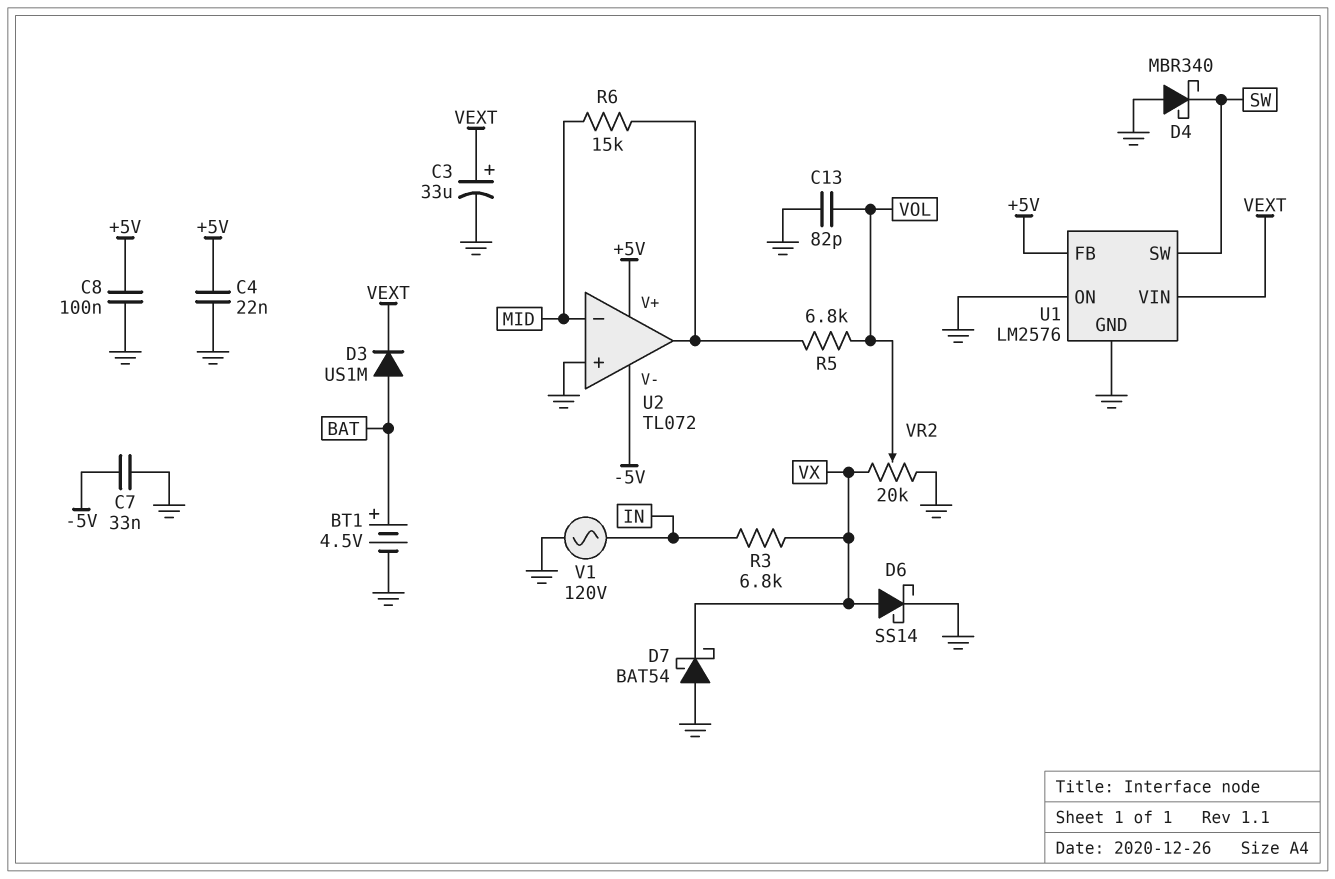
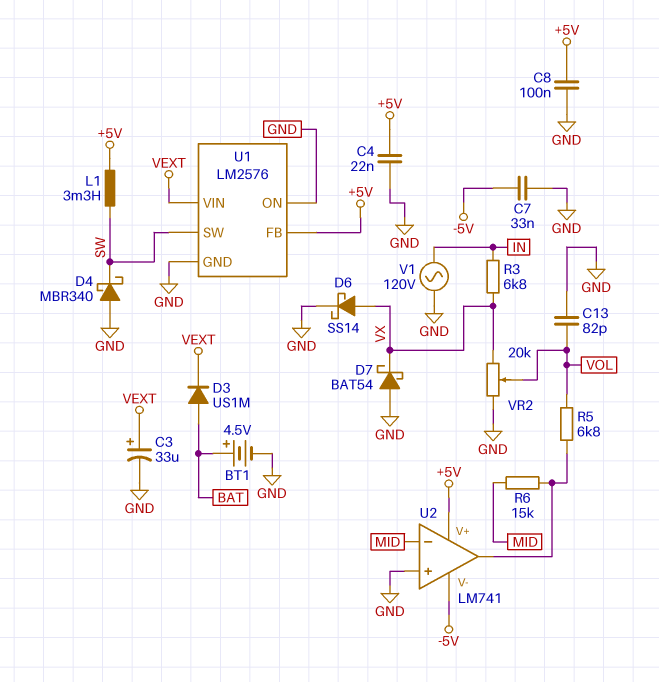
L1: none -> 3.3mH (+5V, SW)
U2: TL072 -> LM741

